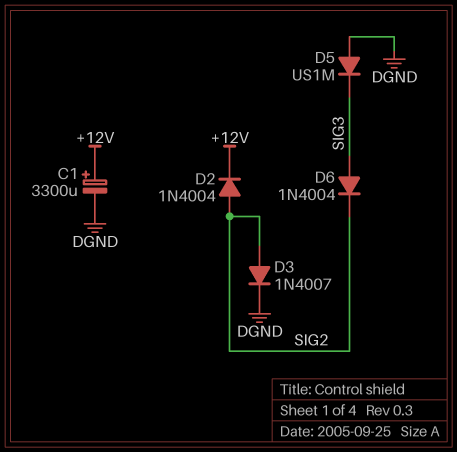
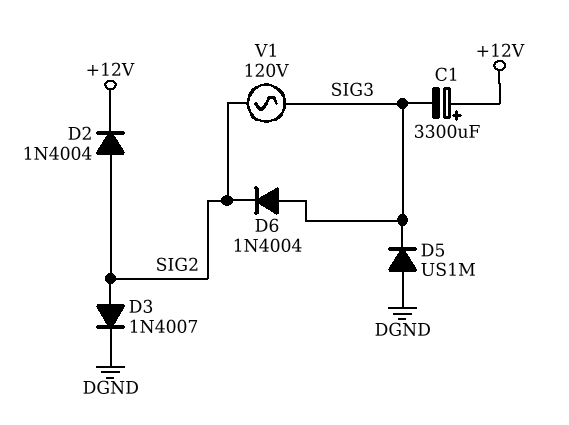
C1: 3300uF (plus +12V, minus DGND) -> 3300uF (plus +12V, minus SIG3)
V1: none -> AC 120V (SIG2, SIG3)

